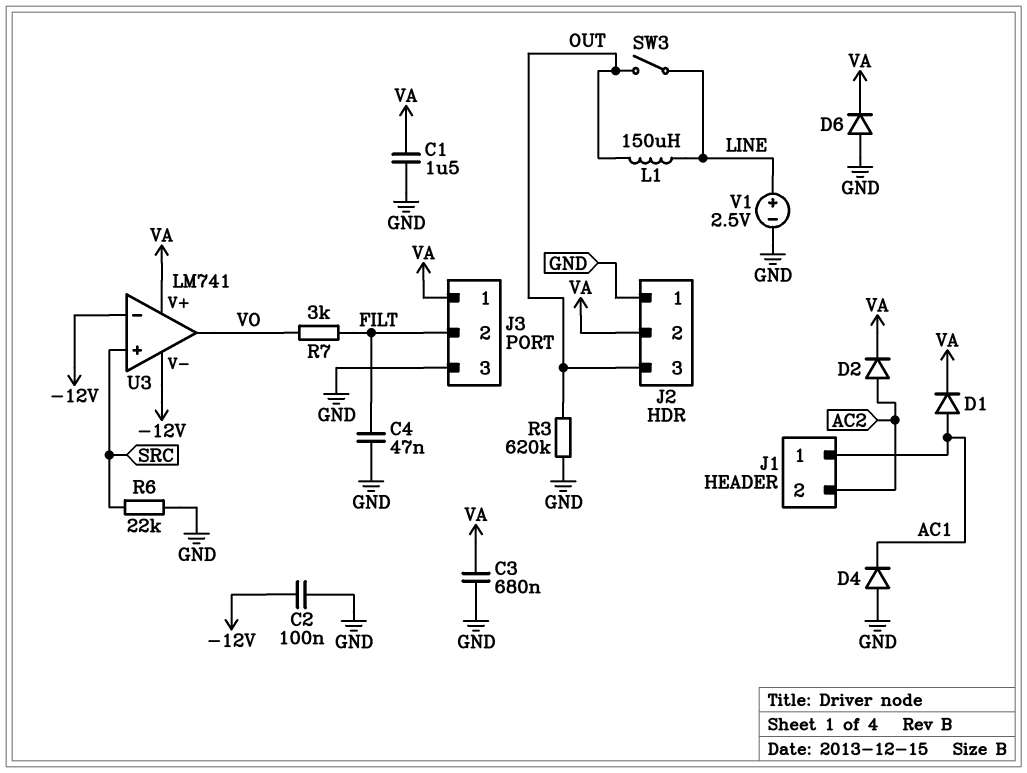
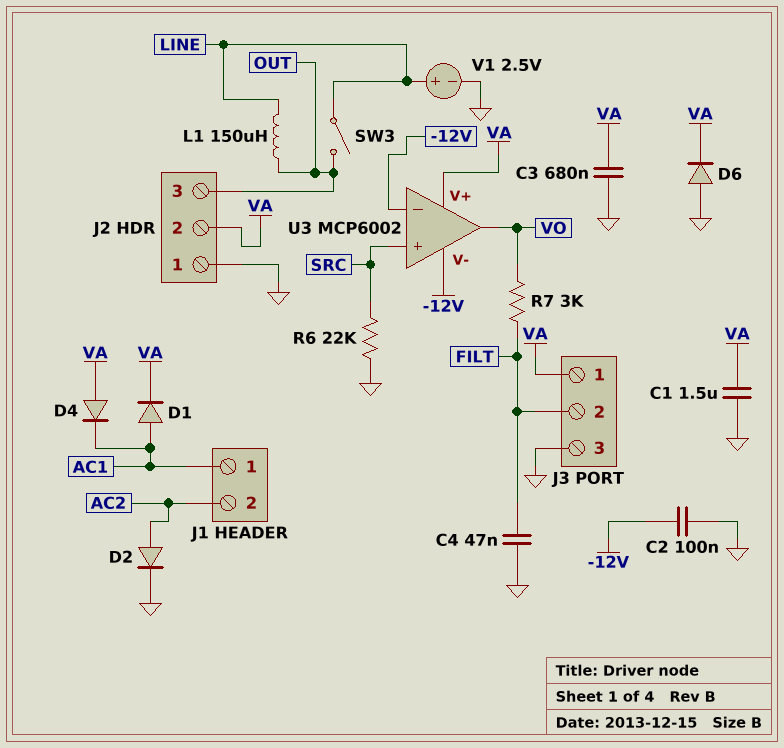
D2: diode (A AC2, K VA) -> diode (A AC2, K GND)
D4: diode (A GND, K AC1) -> diode (A VA, K AC1)
R3: 620k (GND, OUT) -> none
U3: LM741 -> MCP6002

